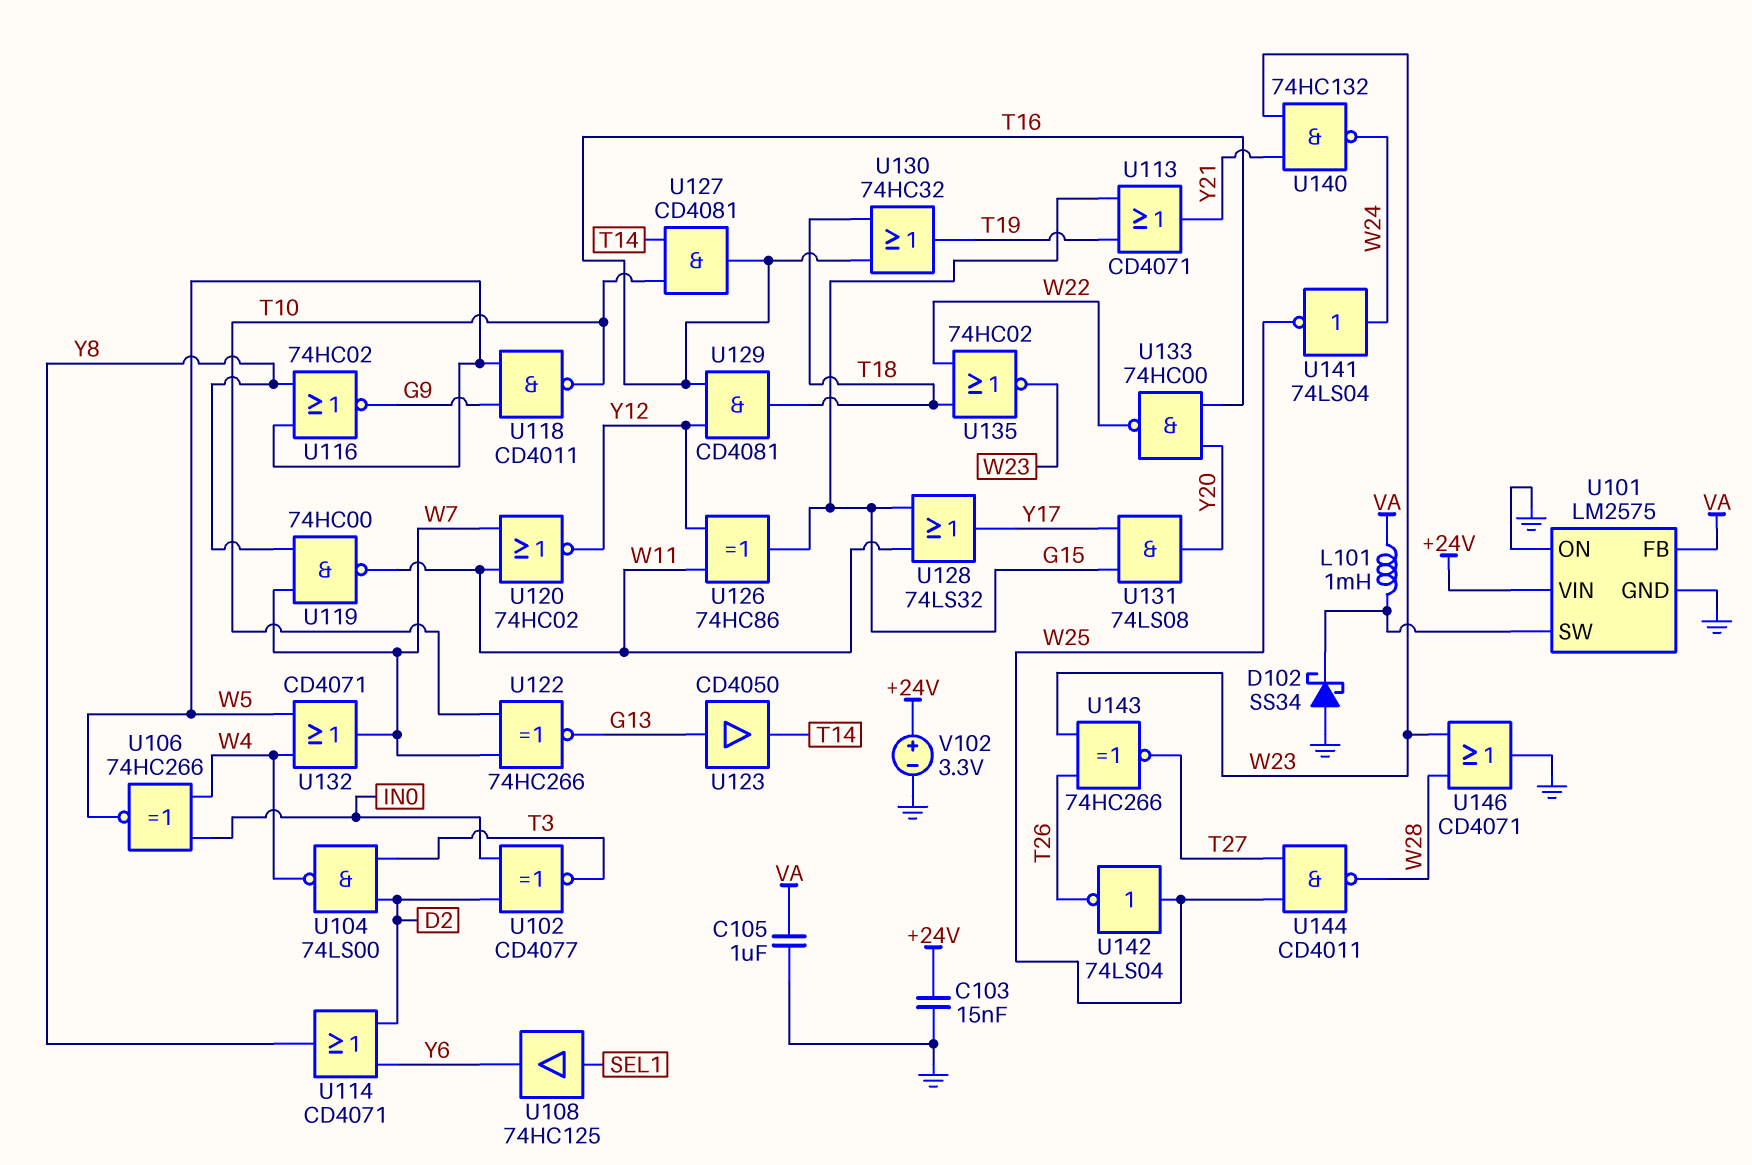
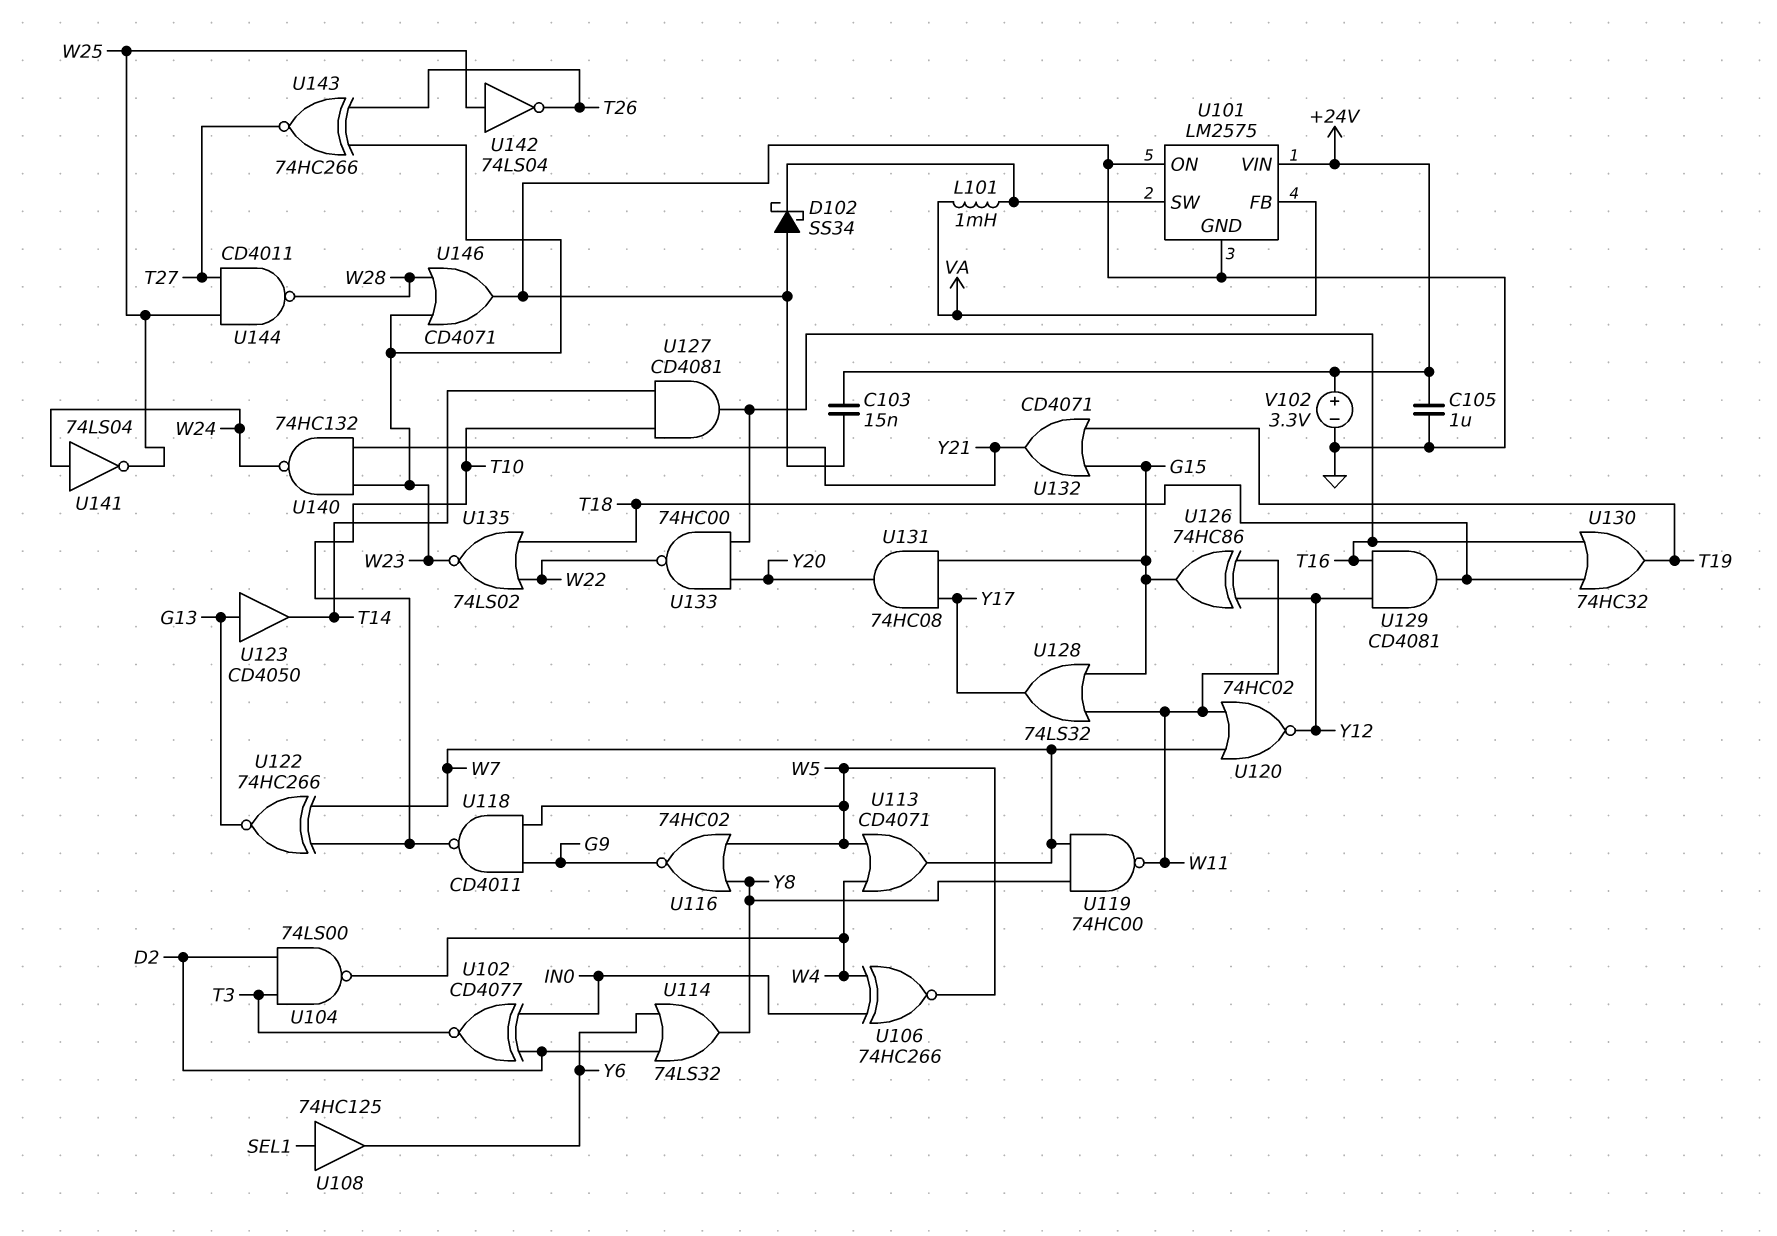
C105: 1uF (GND, VA) -> 1uF (+24V, GND)
U113: OR CD4071 (in G15, in T19, out Y21) -> OR CD4071 (in W4, in W5, out W7)
U114: OR CD4071 (in D2, in Y6, out Y8) -> OR 74LS32 (in D2, in Y6, out Y8)
U131: AND 74LS08 (in G15, in Y17, out Y20) -> AND 74HC08 (in G15, in Y17, out Y20)
U132: OR CD4071 (in W4, in W5, out W7) -> OR CD4071 (in G15, in T19, out Y21)
U135: NOR 74HC02 (in T18, in W22, out W23) -> NOR 74LS02 (in T18, in W22, out W23)

